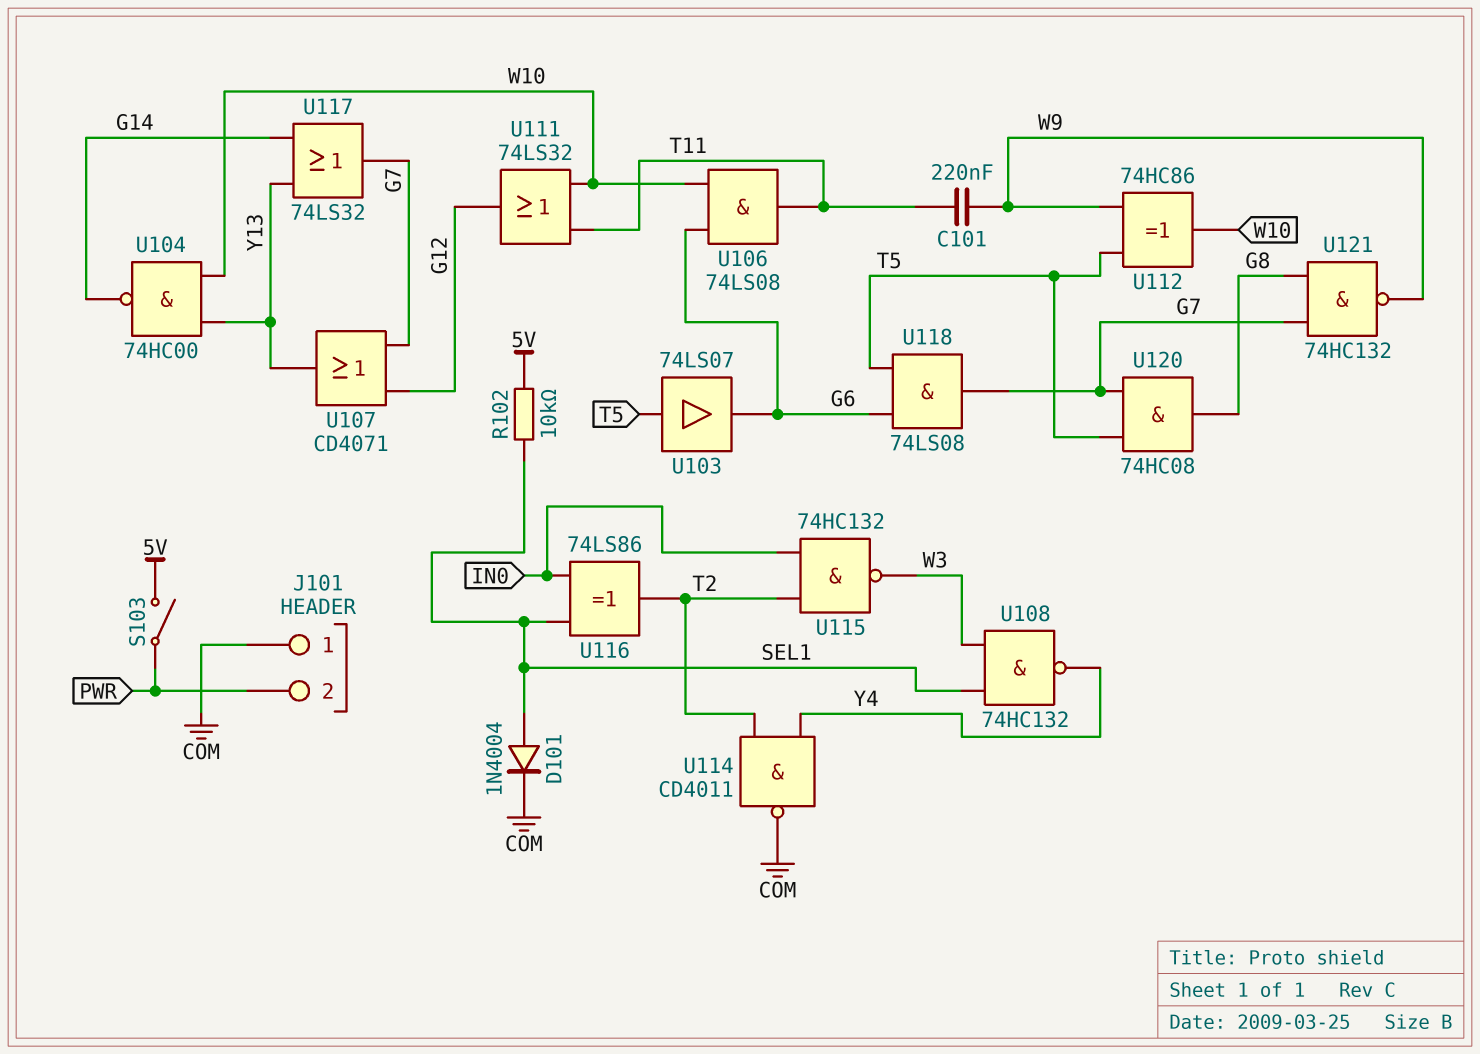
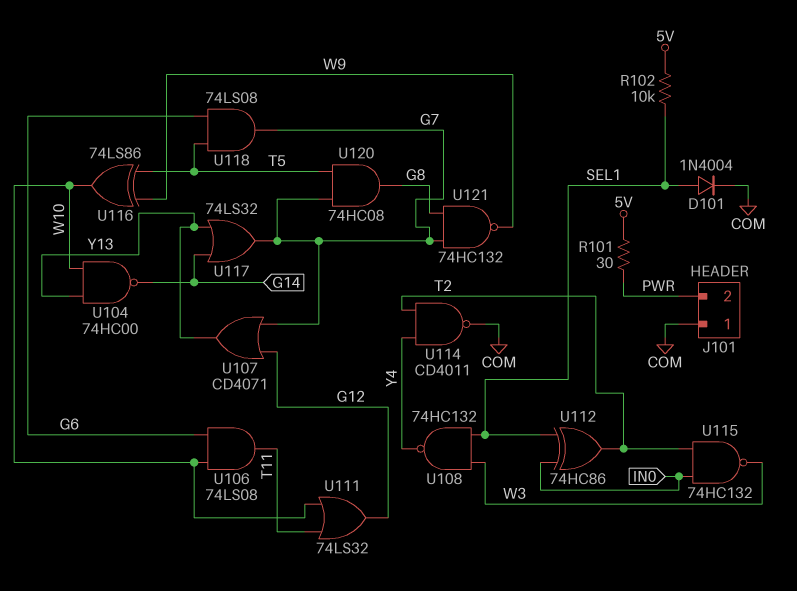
C101: 220nF (T11, W9) -> none
R101: none -> 30 (5V, PWR)
S103: switch (5V, PWR) -> none
U103: buffer 74LS07 (in T5, out G6) -> none
U112: XOR 74HC86 (in T5, in W9, out W10) -> XOR 74HC86 (in IN0, in SEL1, out T2)
U116: XOR 74LS86 (in IN0, in SEL1, out T2) -> XOR 74LS86 (in T5, in W9, out W10)

